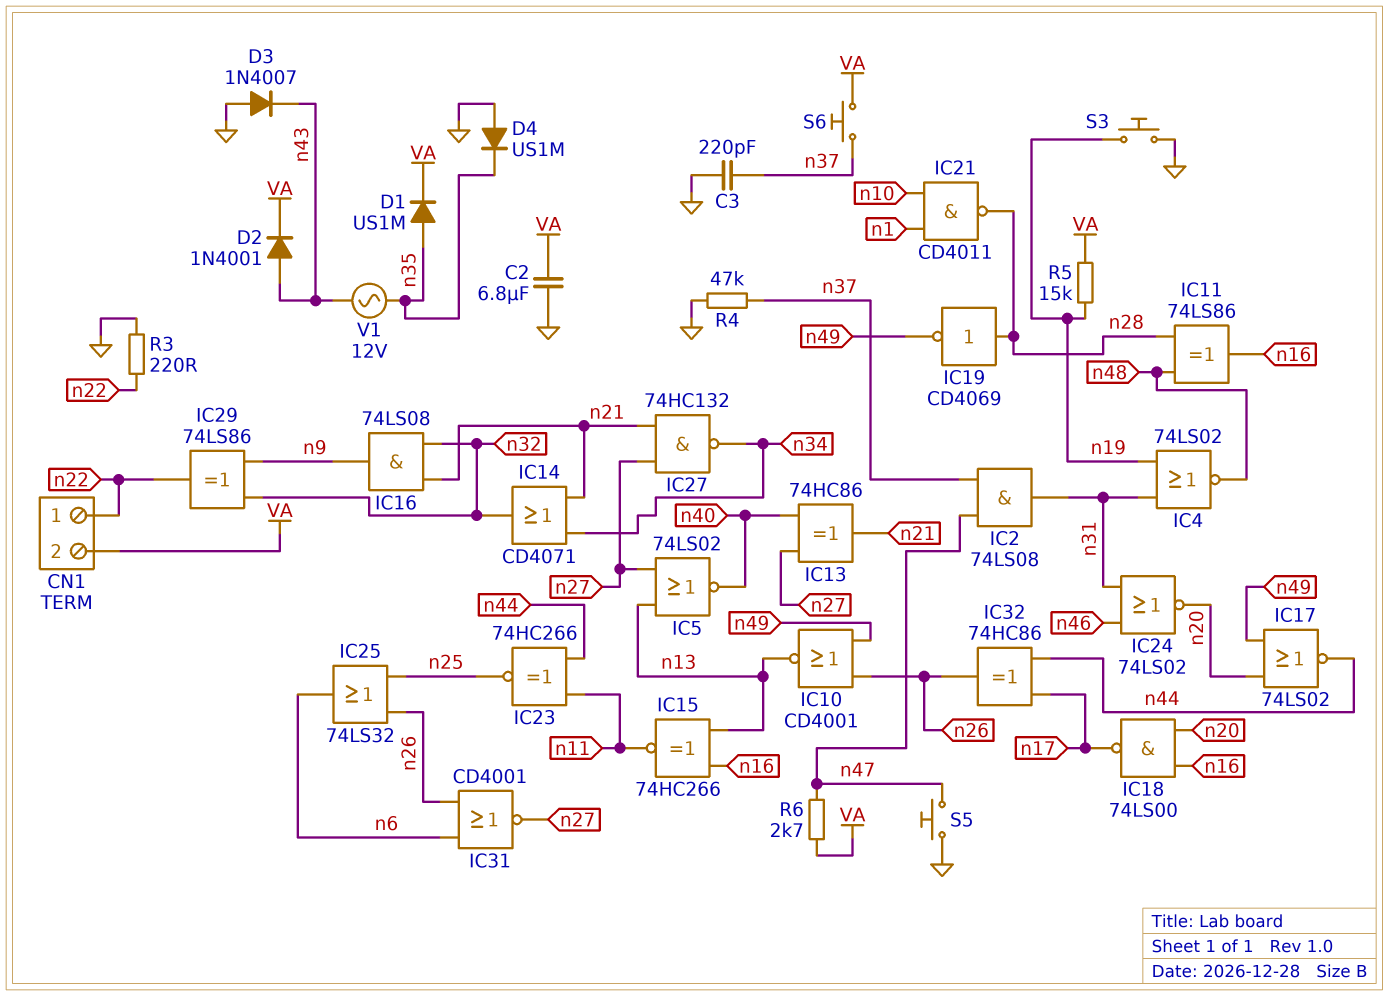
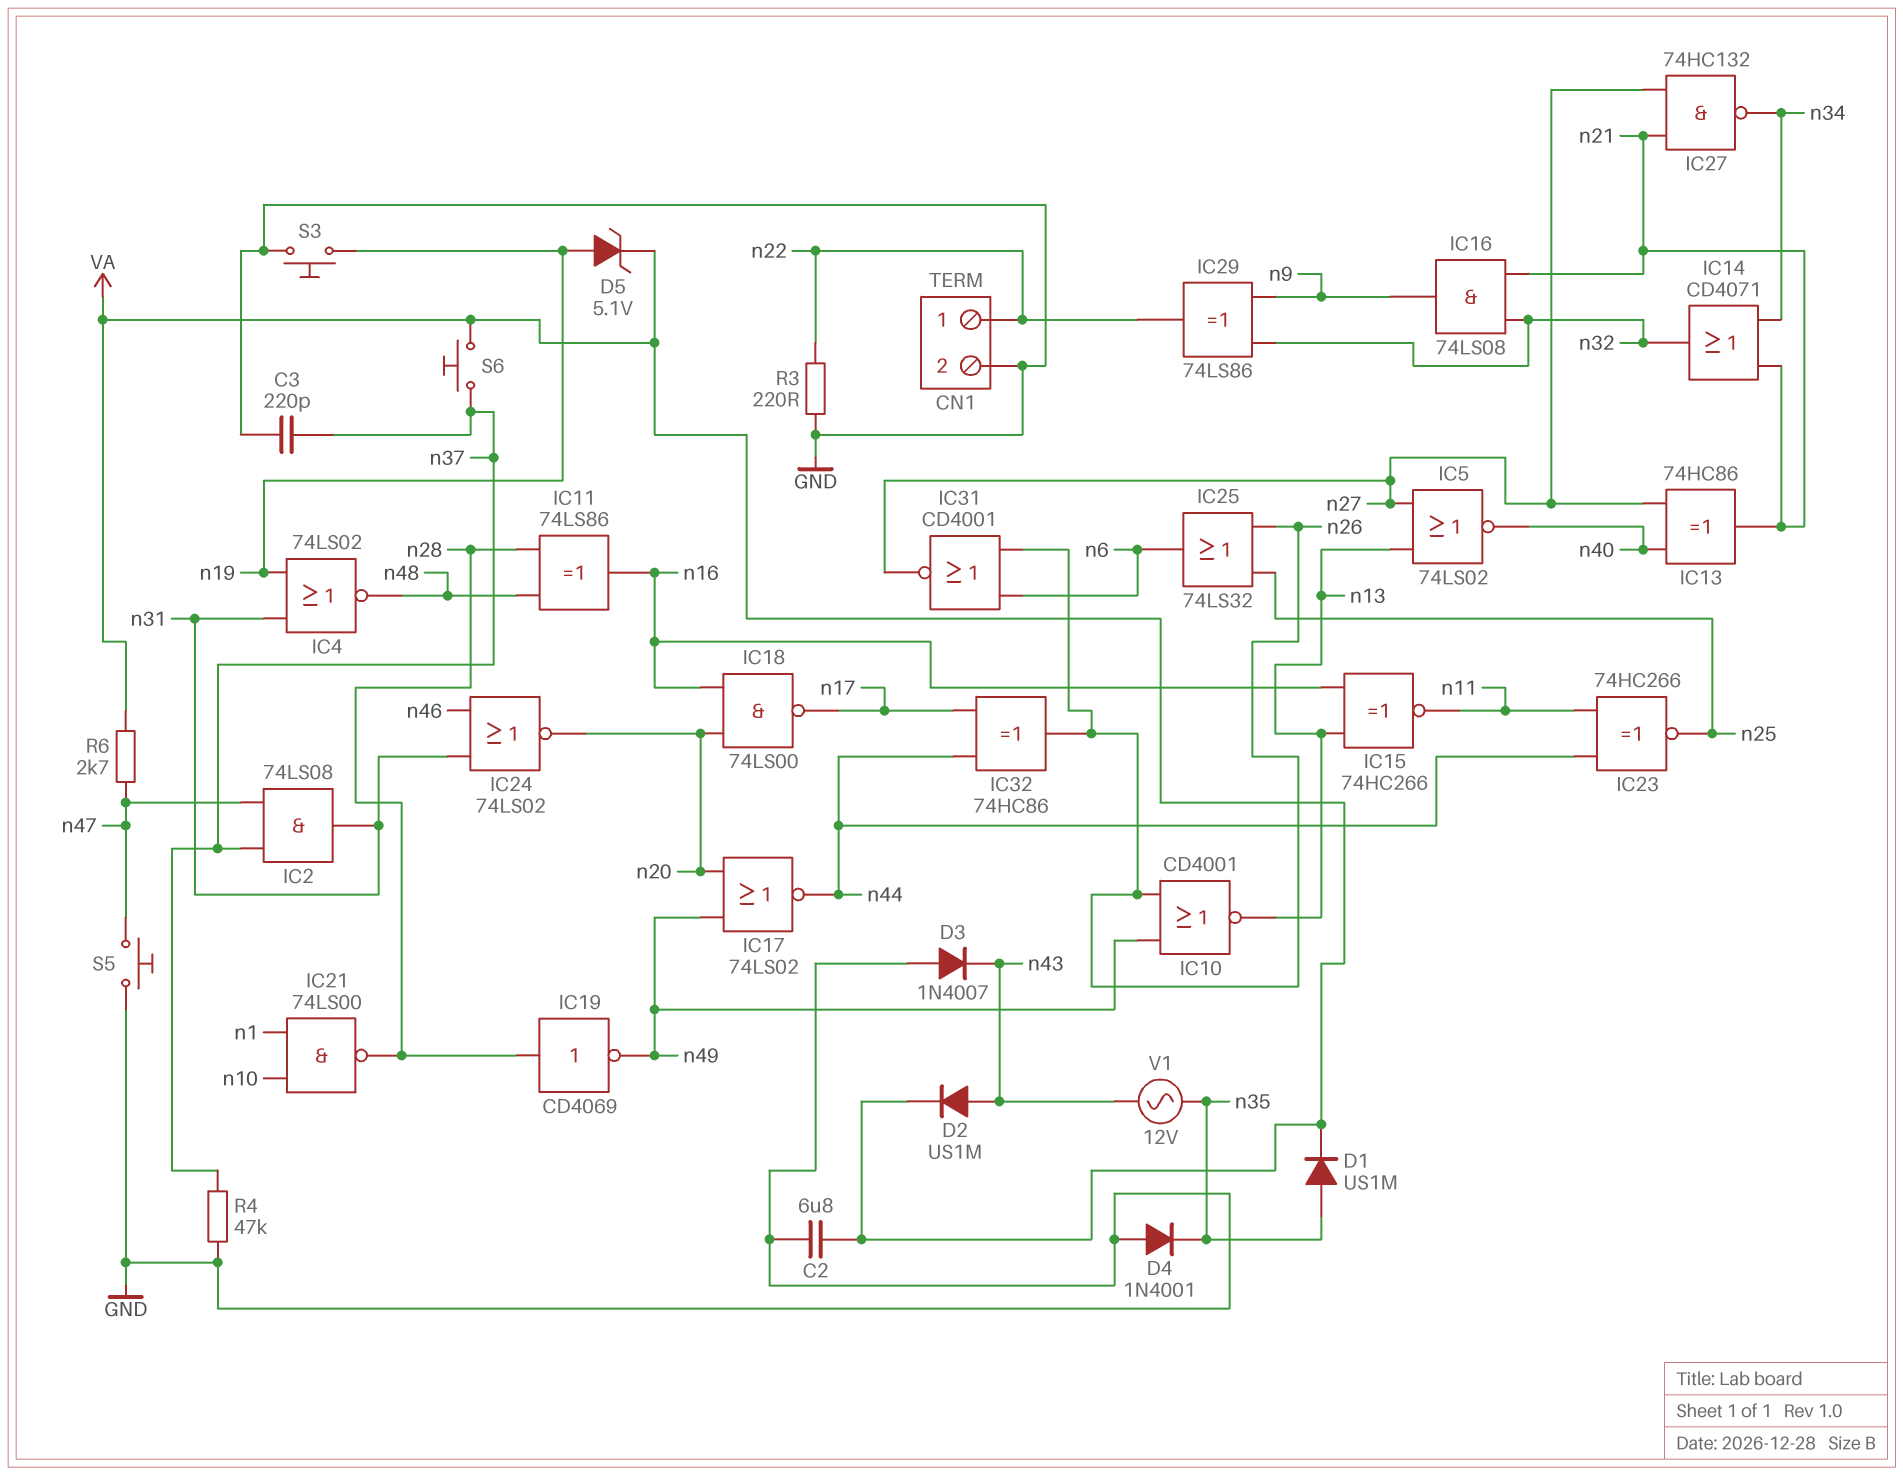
CN1 pin 2: VA -> GND
D2: diode 1N4001 (A n43, K VA) -> diode US1M (A n43, K VA)
D4: diode US1M (A GND, K n35) -> diode 1N4001 (A GND, K n35)
D5: none -> zener 5.1V (A n19, K VA)
IC21: NAND CD4011 (in n1, in n10, out n28) -> NAND 74LS00 (in n1, in n10, out n28)
R5: 15k (VA, n19) -> none

